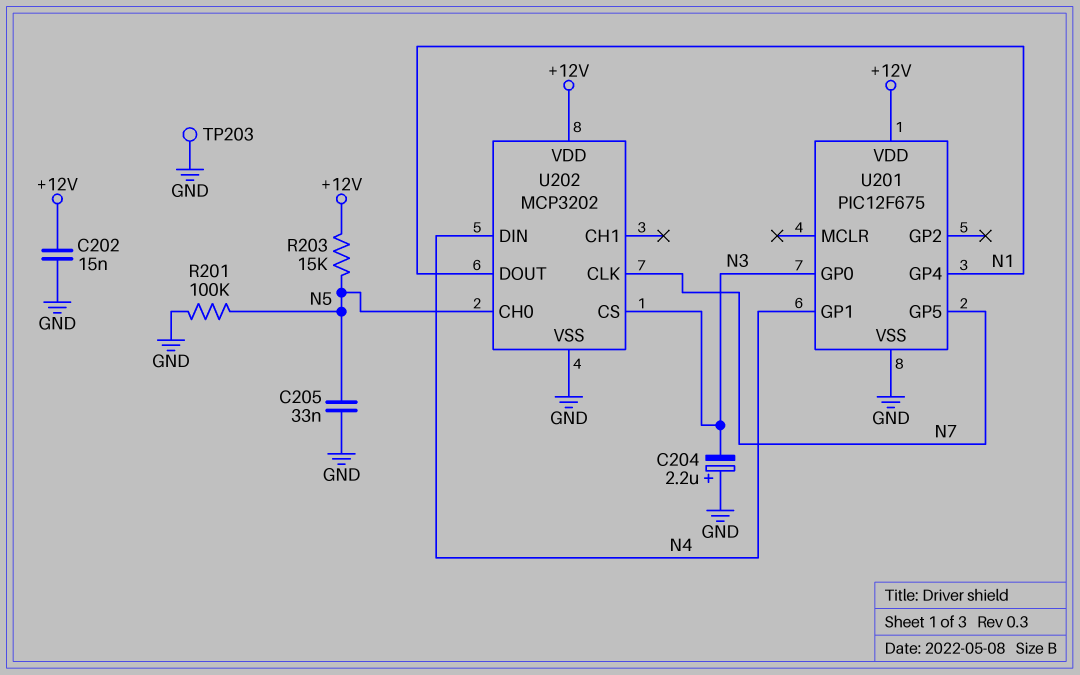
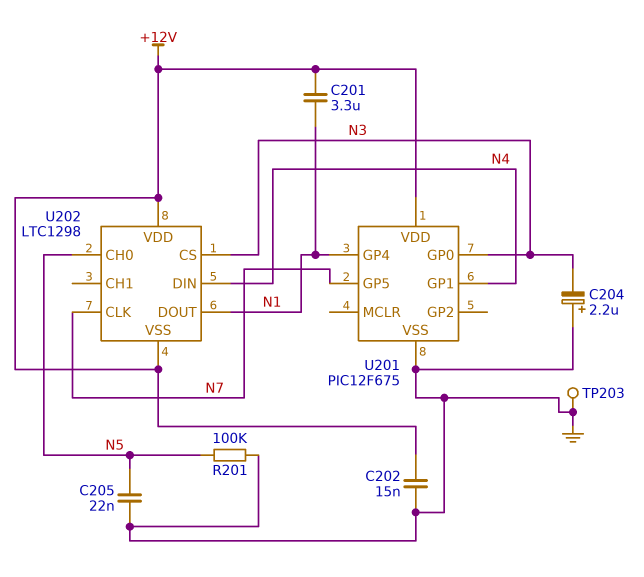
C201: none -> 3.3uF (+12V, N1)
C205: 33nF (GND, N5) -> 22nF (GND, N5)
R203: 15k (+12V, N5) -> none
U202: MCP3202 -> LTC1298
U202 pin VSS: GND -> +12V

